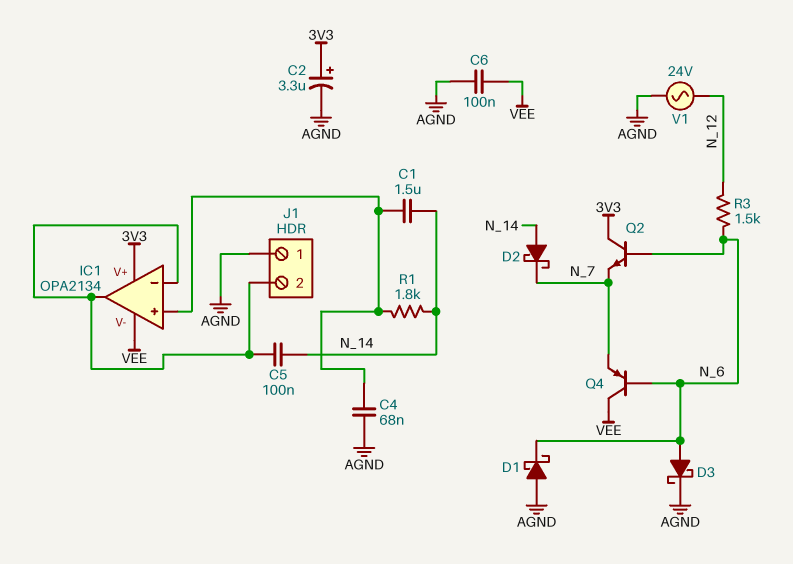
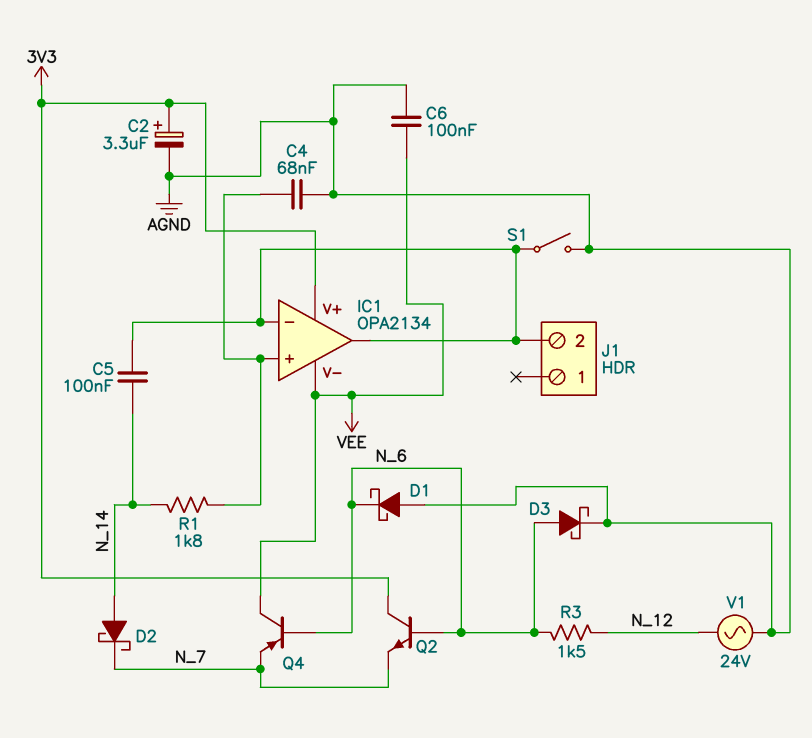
C1: 1.5uF (IC1/in+, N_14) -> none
J1 pin 1: AGND -> none
S1: none -> switch (AGND, IC1/in-)

